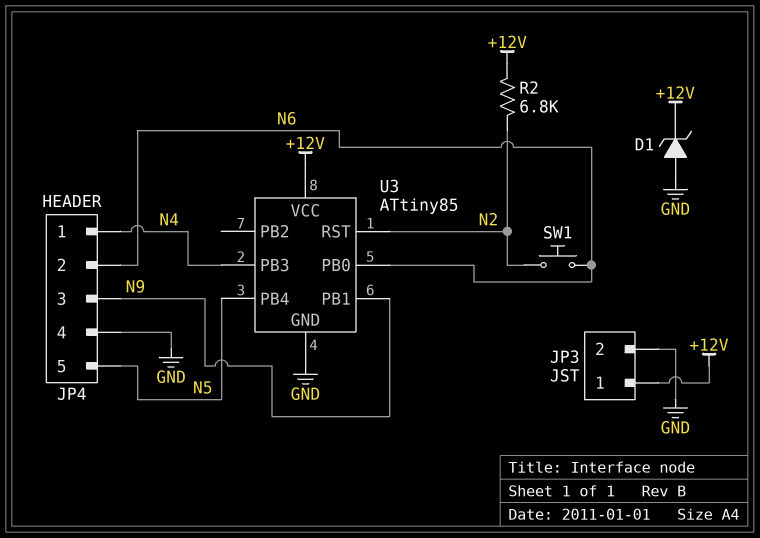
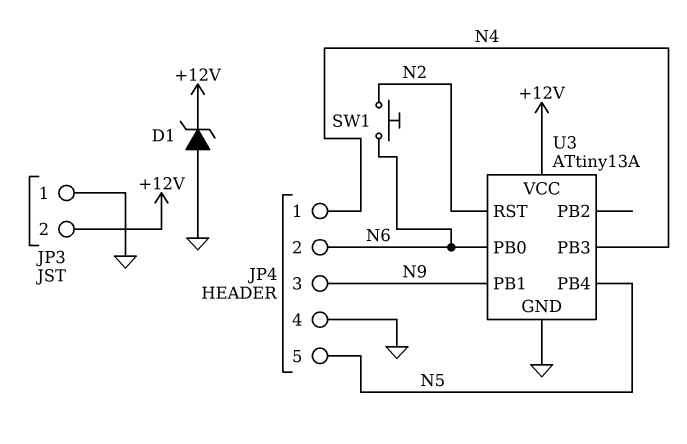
JP3 pin 1: +12V -> GND
JP3 pin 2: GND -> +12V
R2: 6.8k (+12V, N2) -> none
U3: ATtiny85 -> ATtiny13A

